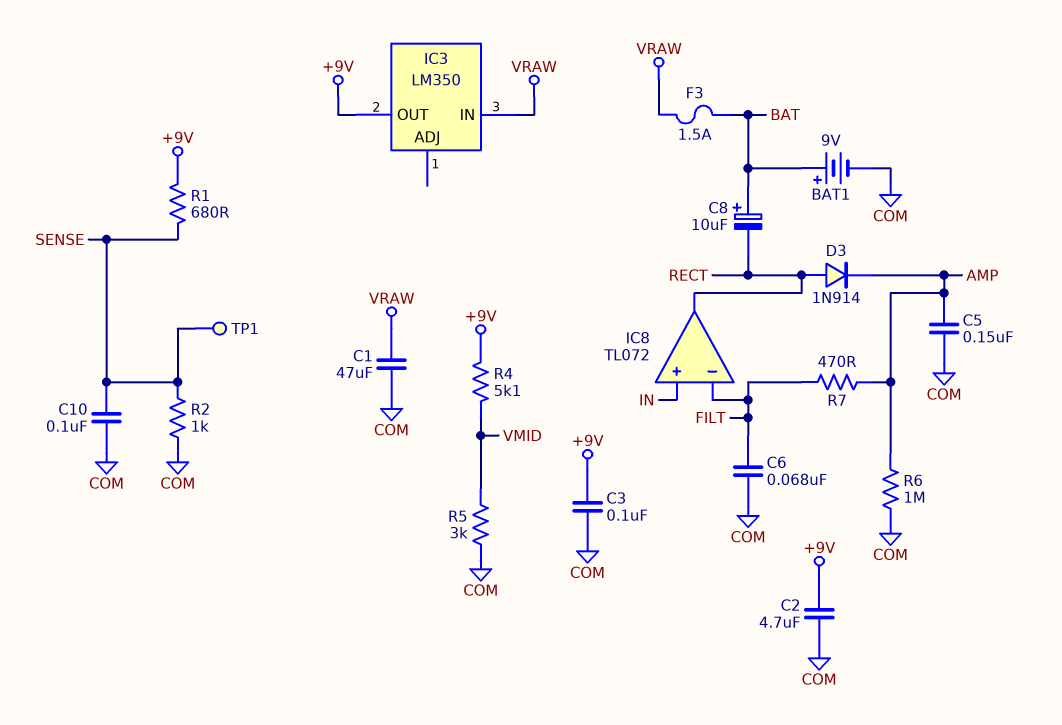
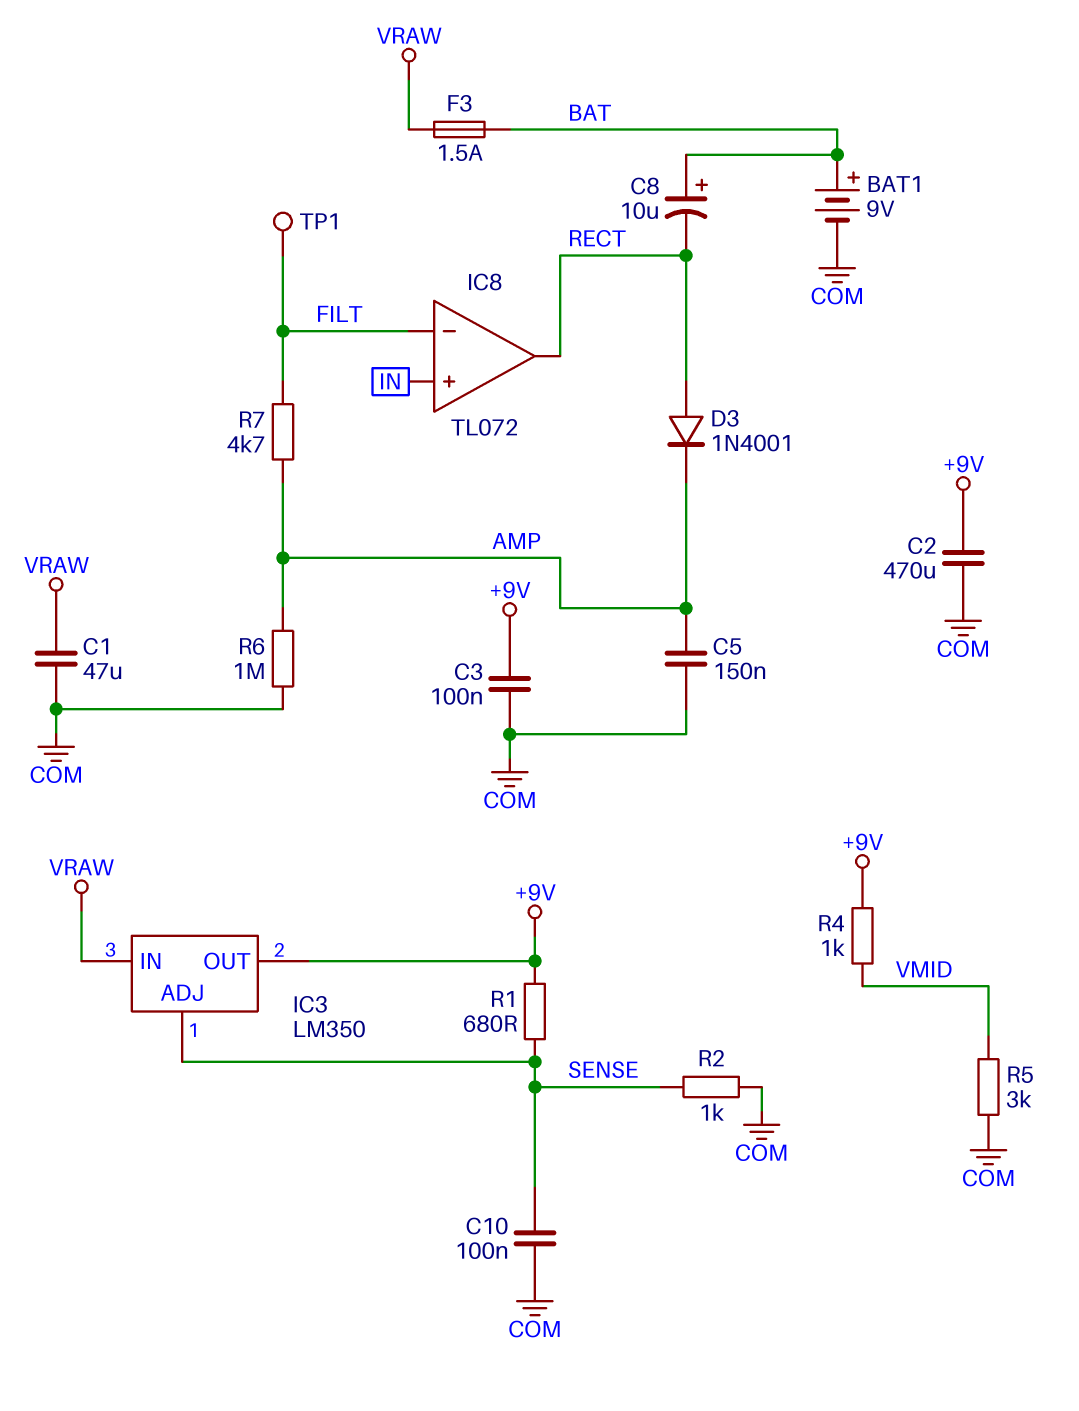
C2: 4.7uF (+9V, COM) -> 470uF (+9V, COM)
C6: 68nF (COM, FILT) -> none
D3: diode 1N914 (A RECT, K AMP) -> diode 1N4001 (A RECT, K AMP)
IC3 pin ADJ: none -> SENSE
R4: 5.1k (+9V, VMID) -> 1k (+9V, VMID)
R7: 470 (AMP, FILT) -> 4.7k (AMP, FILT)
TP1: test point (SENSE) -> test point (FILT)

